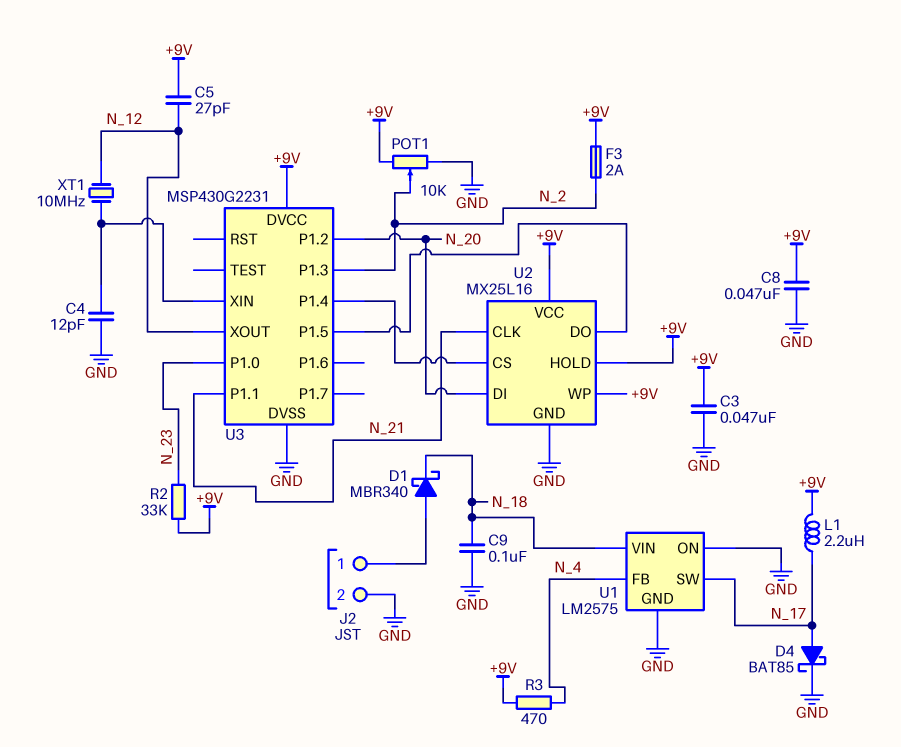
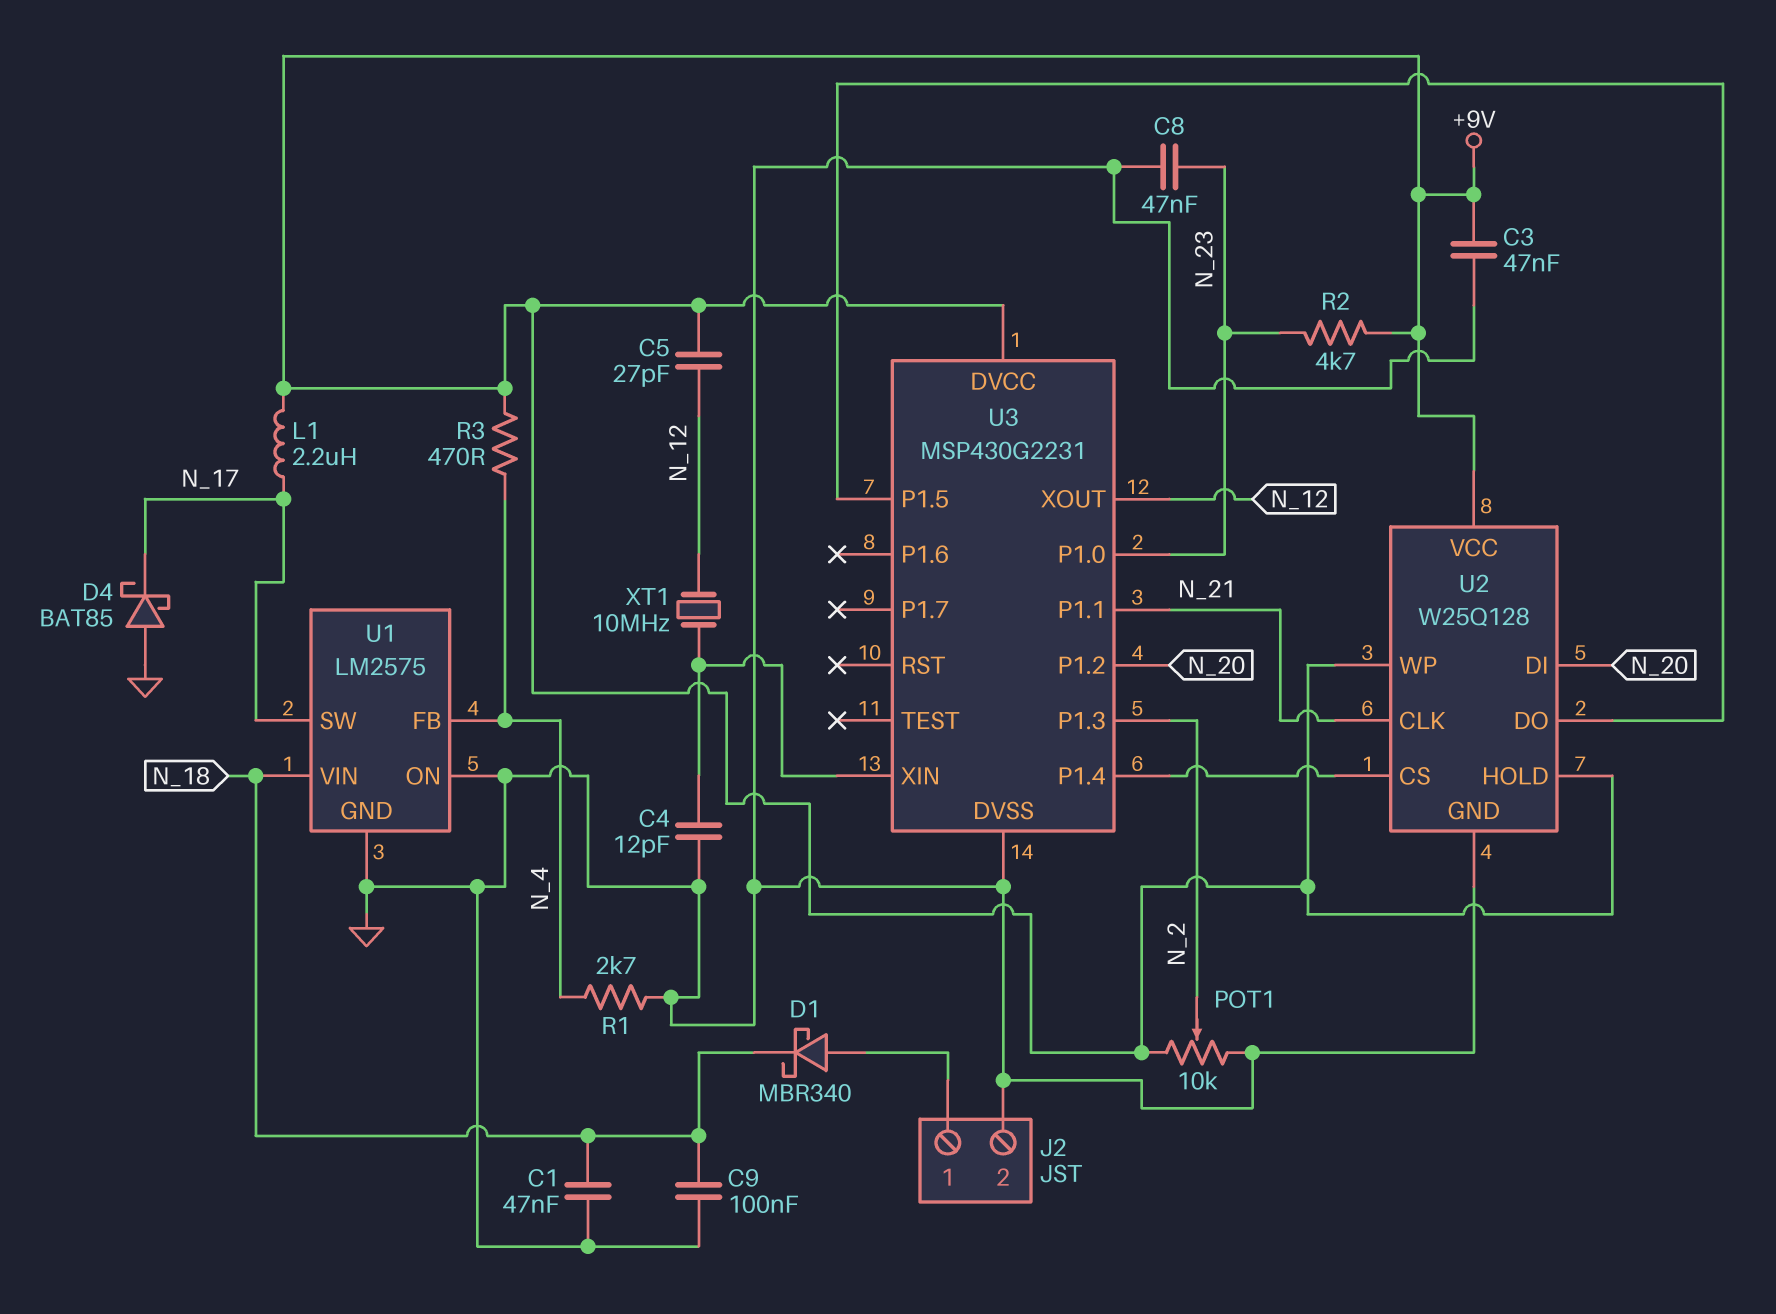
C1: none -> 47nF (GND, N_18)
C8: 47nF (+9V, GND) -> 47nF (GND, N_23)
D4: schottky BAT85 (A N_17, K GND) -> schottky BAT85 (A GND, K N_17)
F3: 2A (+9V, N_2) -> none
R1: none -> 2.7k (GND, N_4)
R2: 33k (+9V, N_23) -> 4.7k (+9V, N_23)
U2: MX25L16 -> W25Q128

